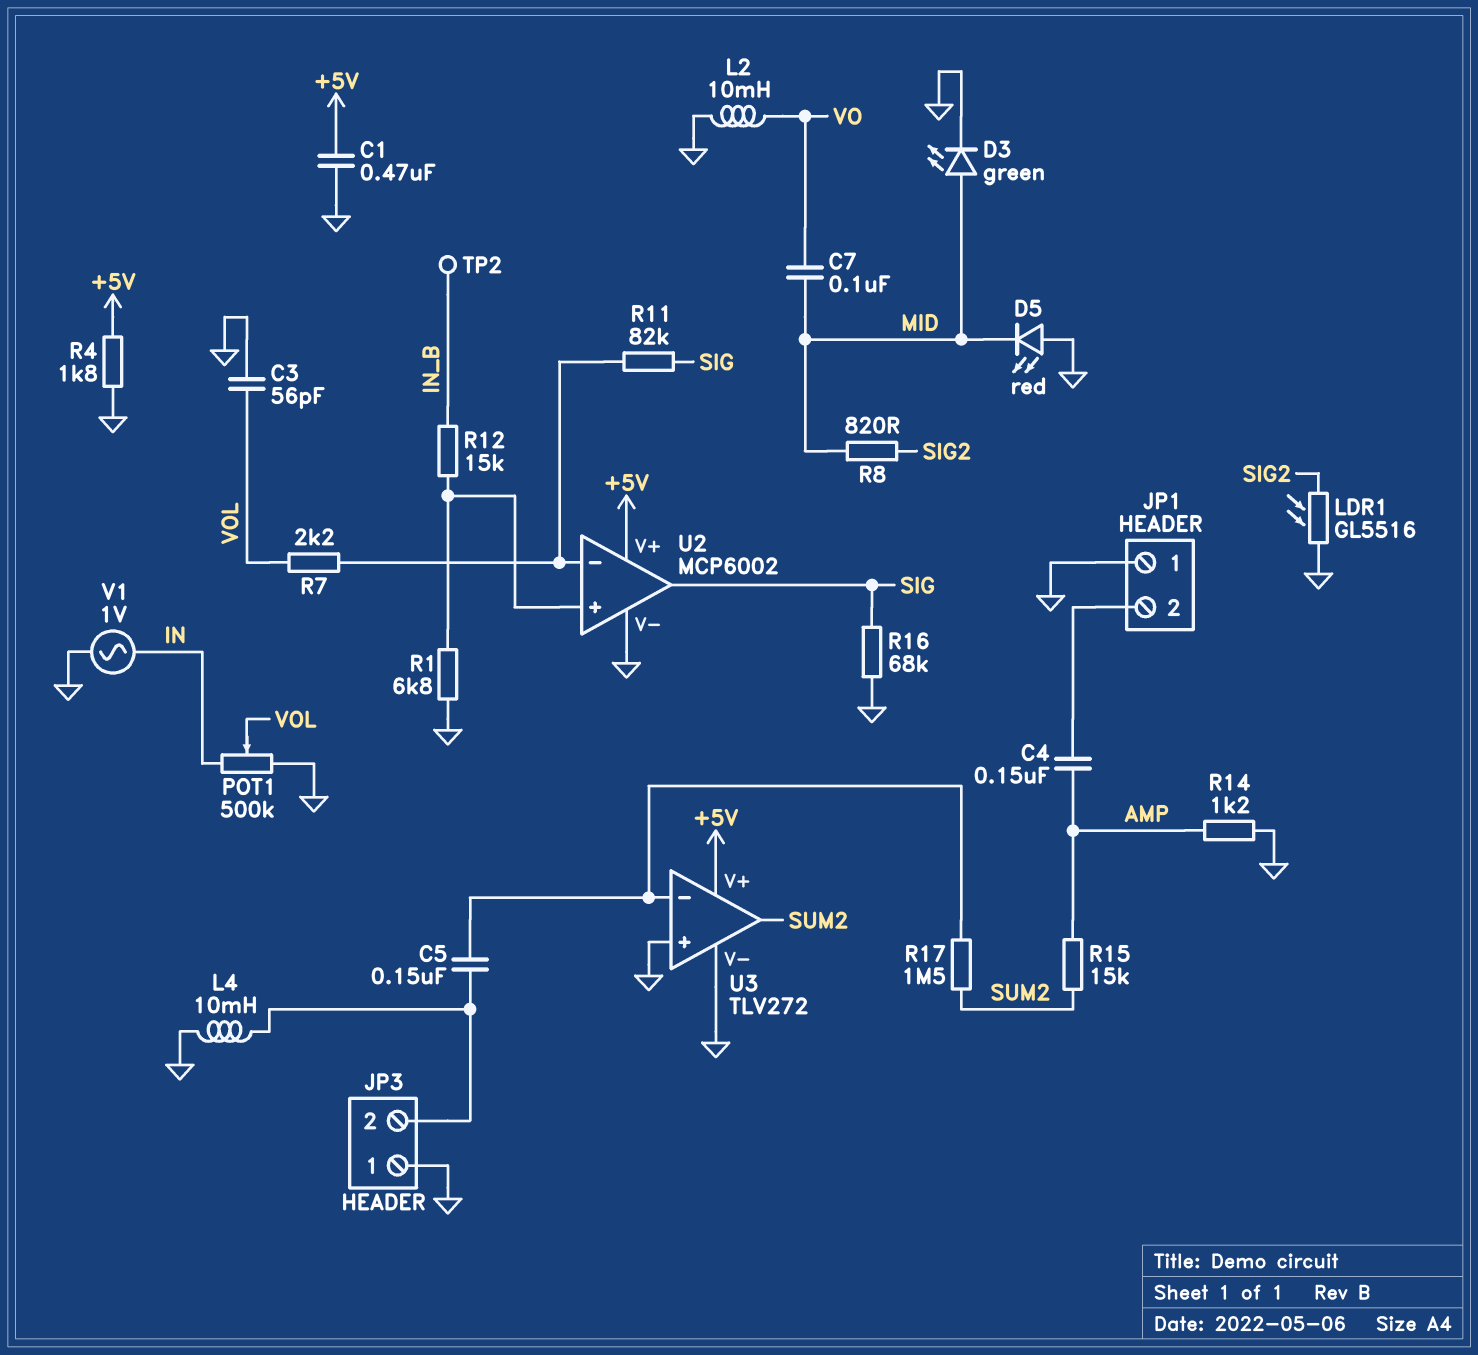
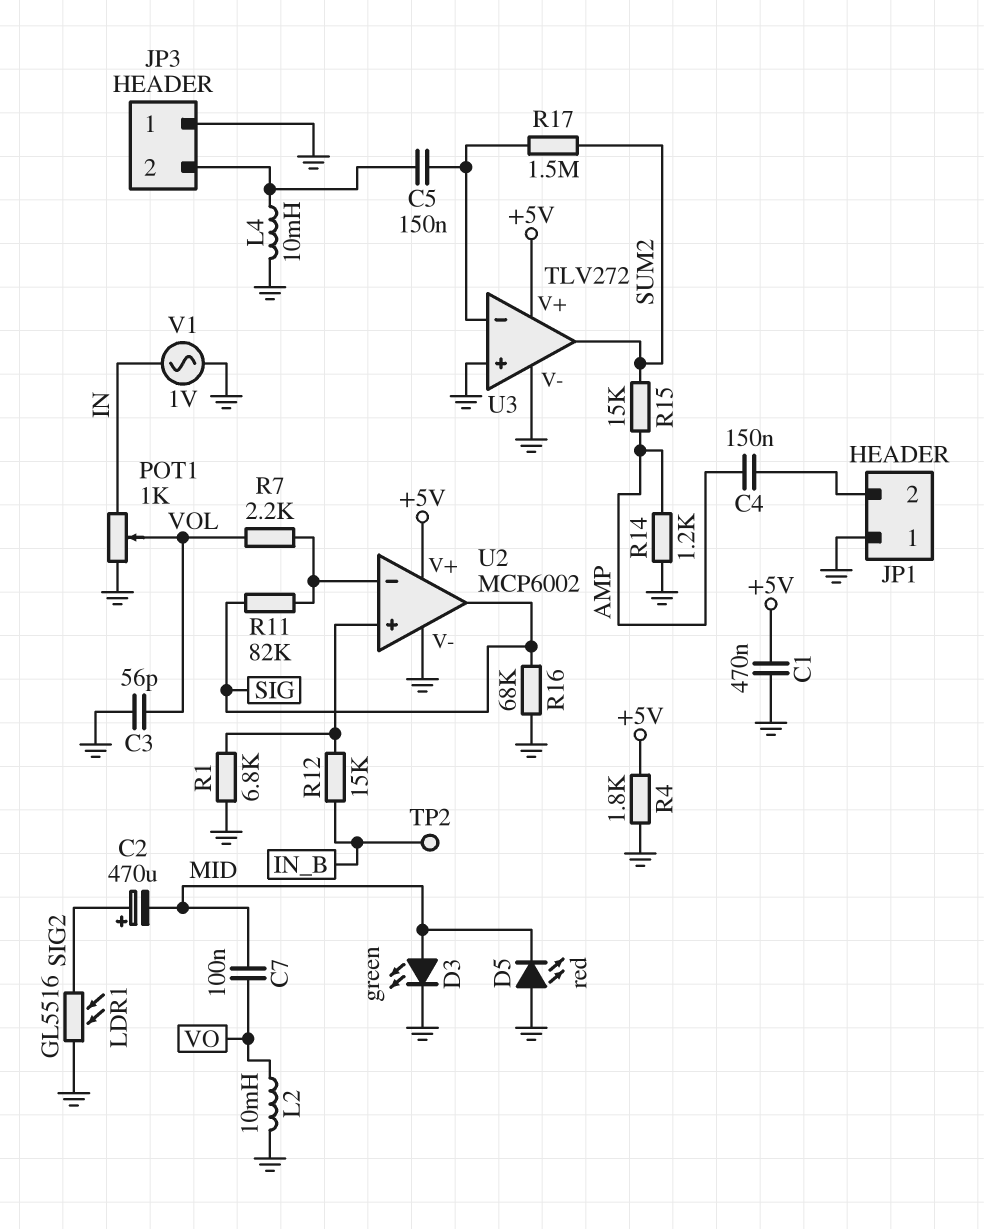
C2: none -> 470uF (plus SIG2, minus MID)
POT1: 500k (GND, IN, wiper VOL) -> 1k (GND, IN, wiper VOL)
R8: 820 (MID, SIG2) -> none

